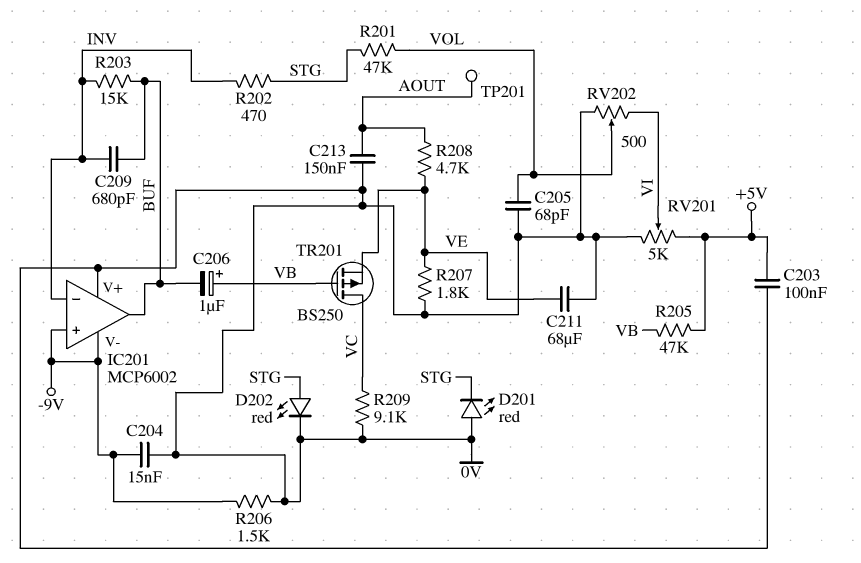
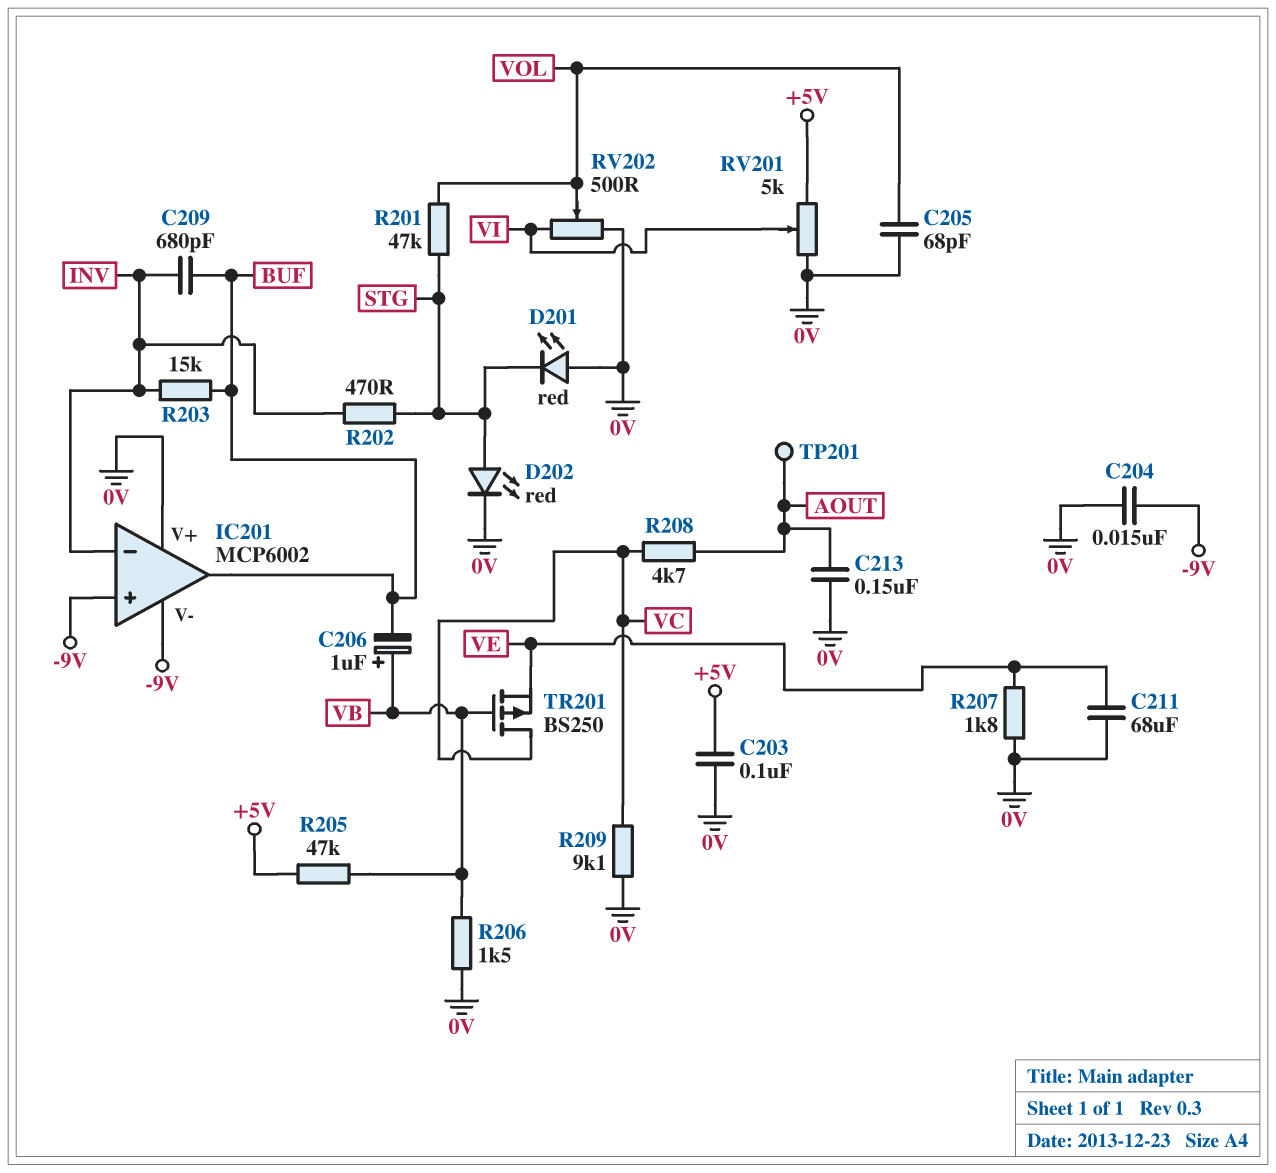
R206: 1.5k (-9V, 0V) -> 1.5k (0V, VB)
R208: 4.7k (AOUT, VE) -> 4.7k (AOUT, VC)

